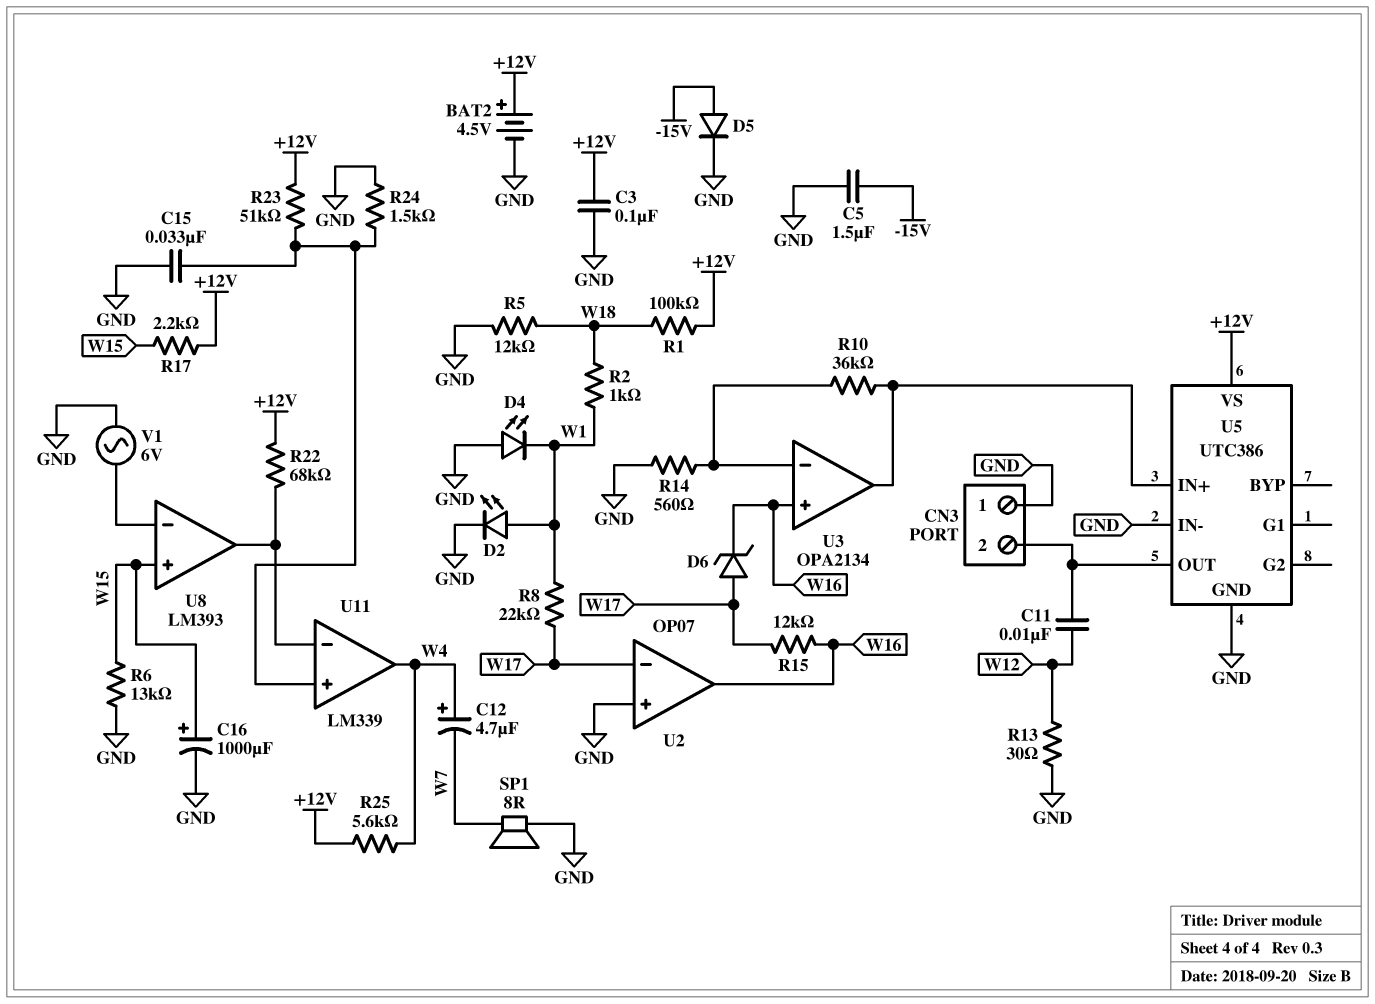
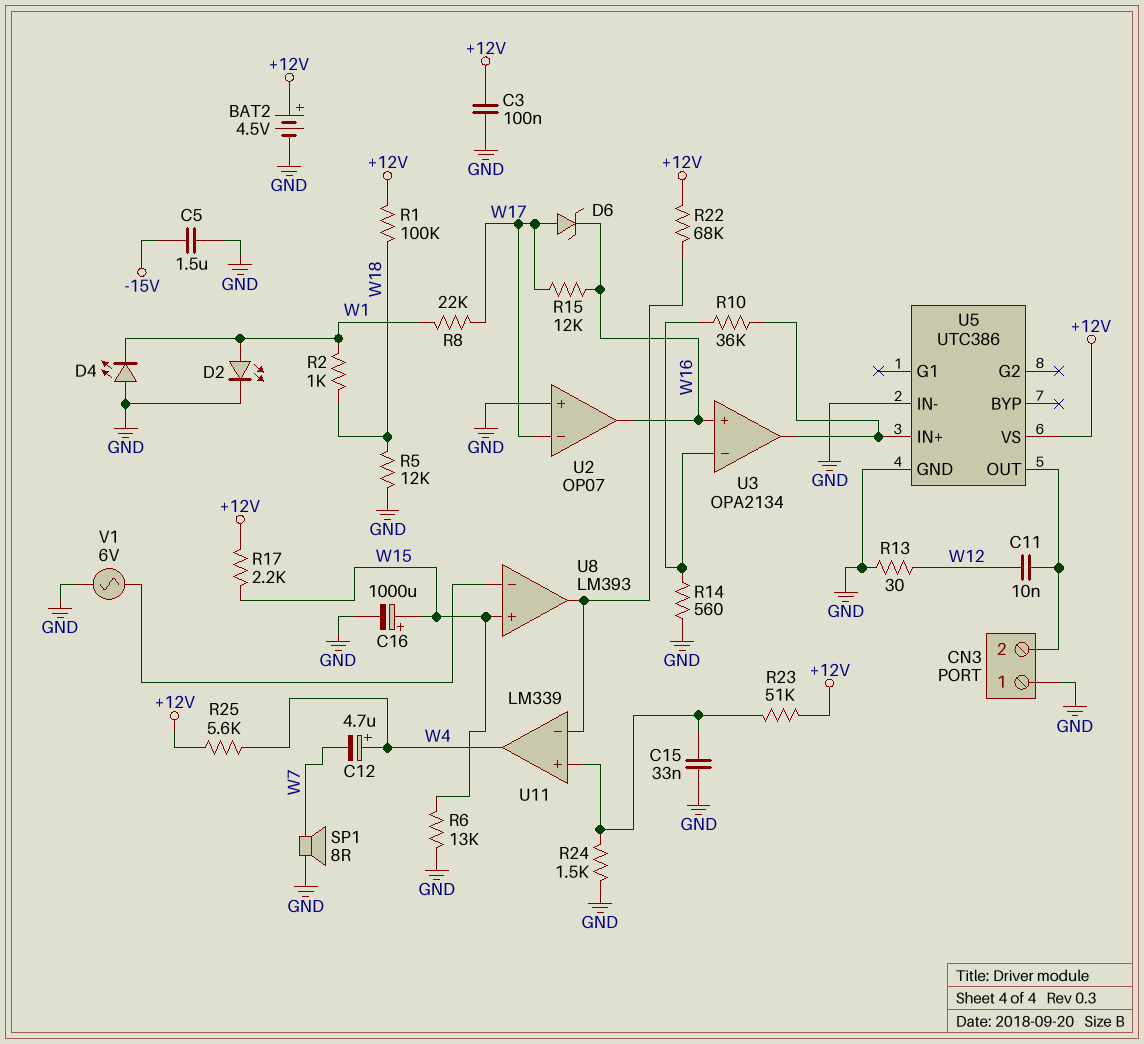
D5: diode (A -15V, K GND) -> none

